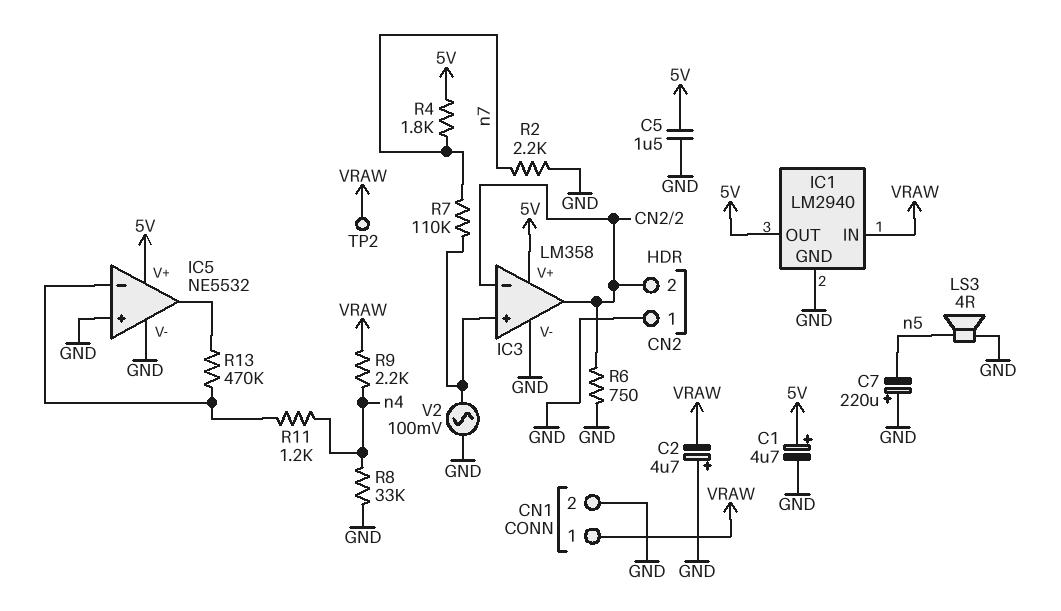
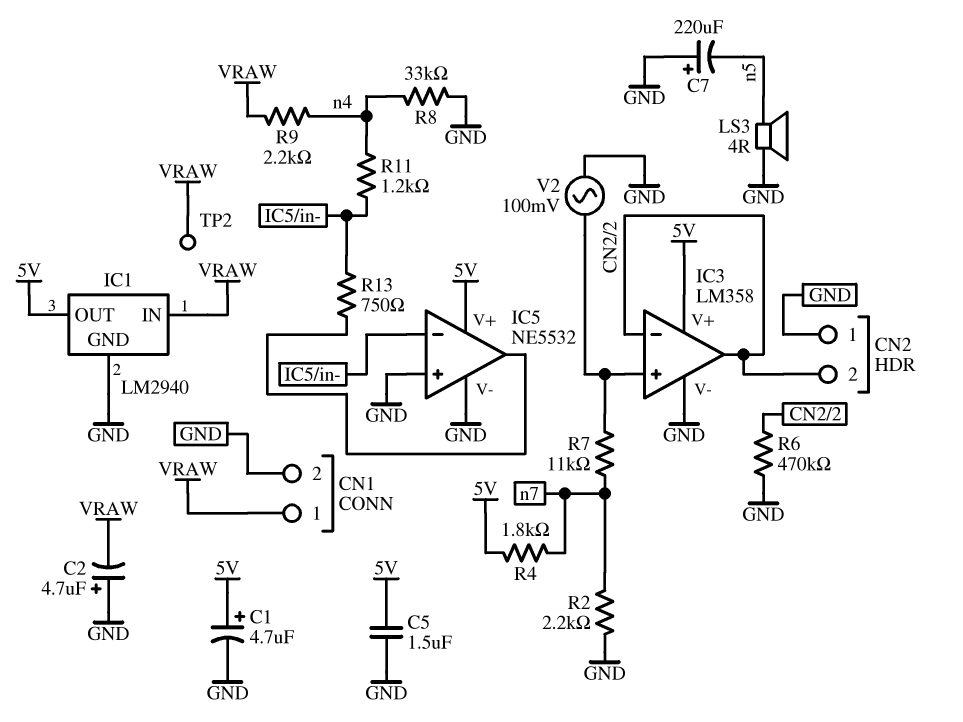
R6: 750 (CN2/2, GND) -> 470k (CN2/2, GND)
R7: 110k (IC3/in+, n7) -> 11k (IC3/in+, n7)
R13: 470k (IC5/in-, IC5/out) -> 750 (IC5/in-, IC5/out)

